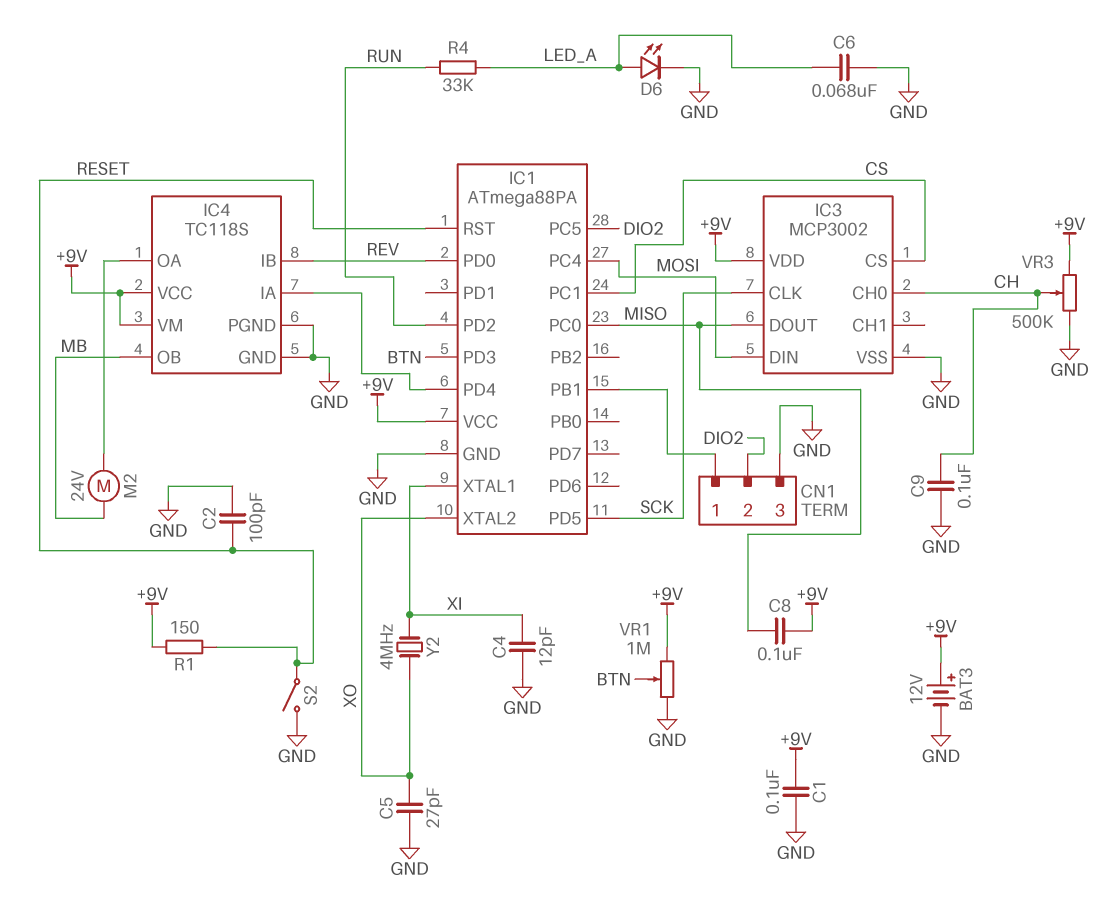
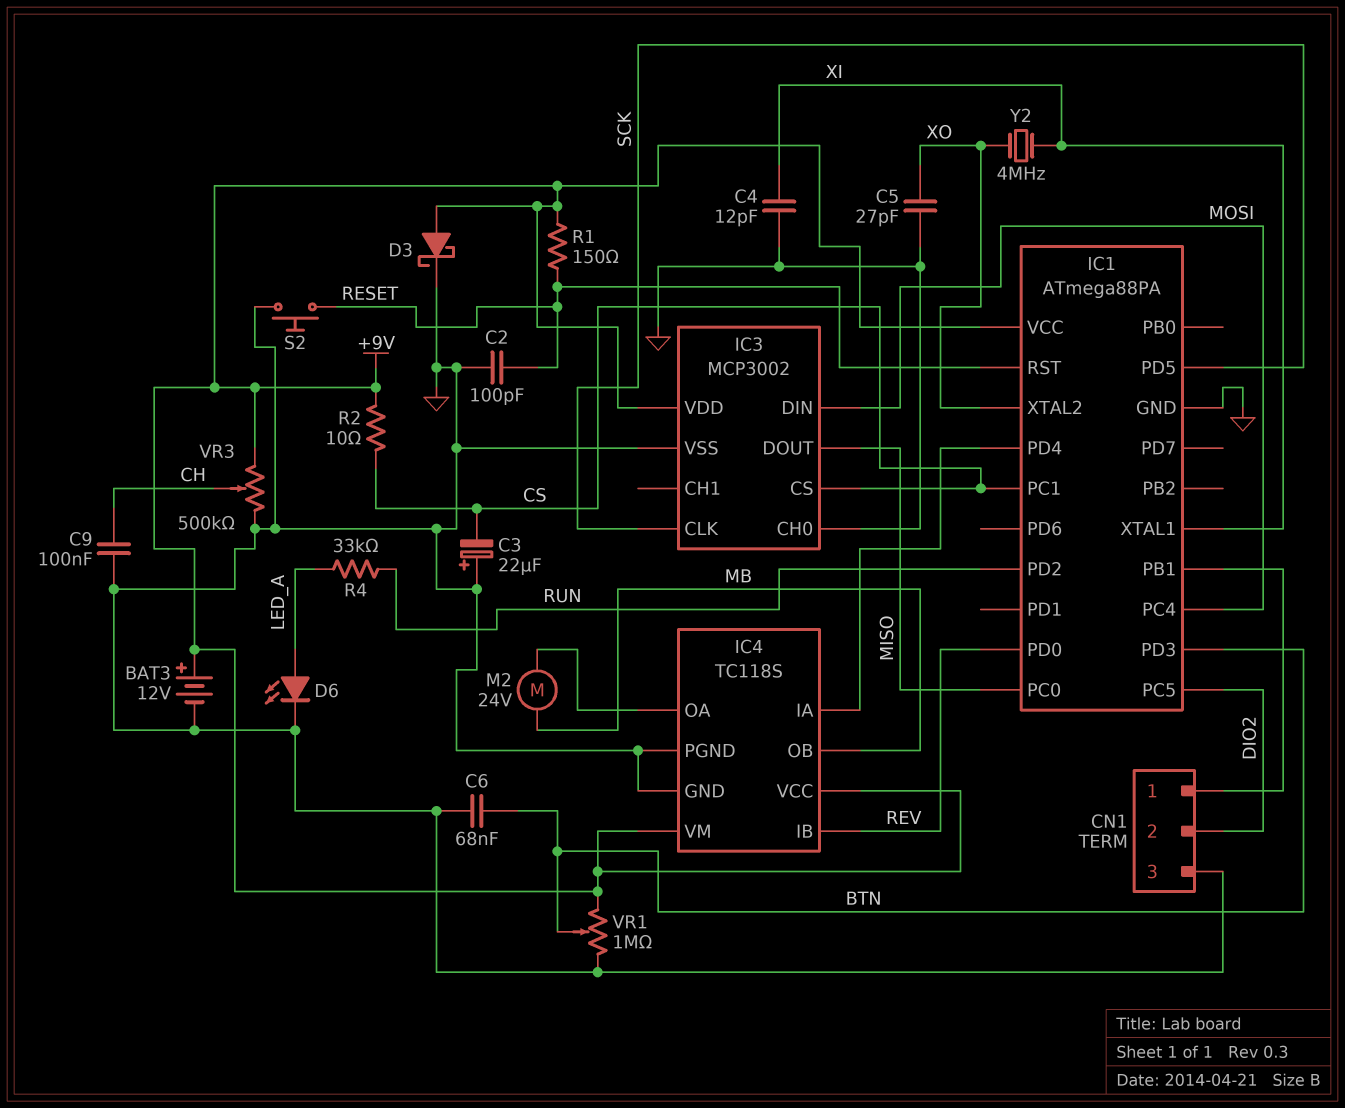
C1: 100nF (+9V, GND) -> none
C3: none -> 22uF (plus GND, minus CS)
C6: 68nF (GND, LED_A) -> 68nF (BTN, GND)
C8: 100nF (+9V, MISO) -> none
D3: none -> schottky (A +9V, K GND)
IC3 pin CH0: CH -> GND
R2: none -> 10 (+9V, CS)
S2: switch (GND, RESET) -> button (GND, RESET)

